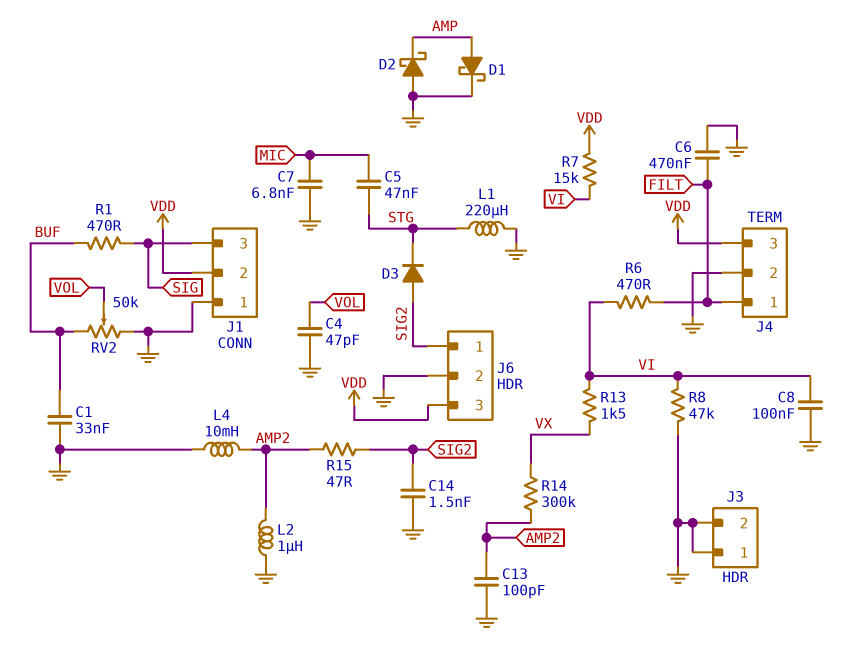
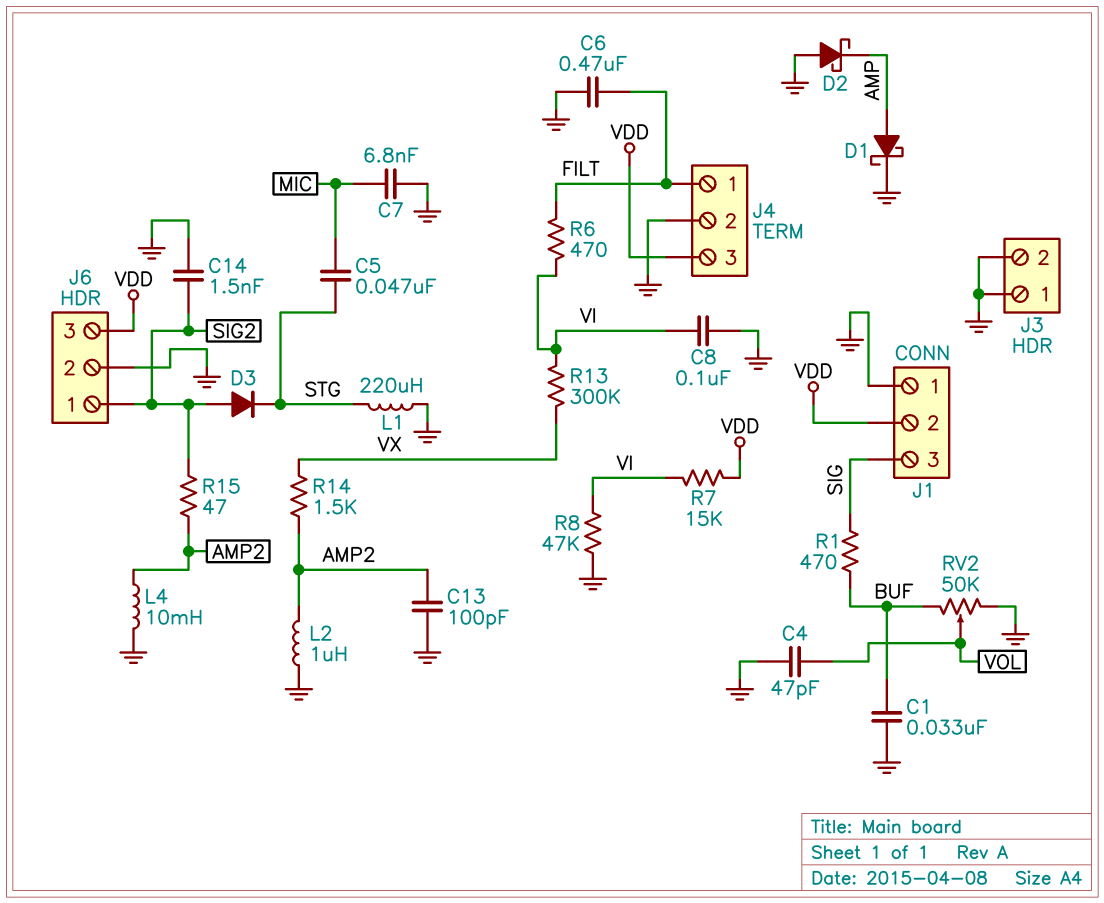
R13: 1.5k (VI, VX) -> 300k (VI, VX)
R14: 300k (AMP2, VX) -> 1.5k (AMP2, VX)

